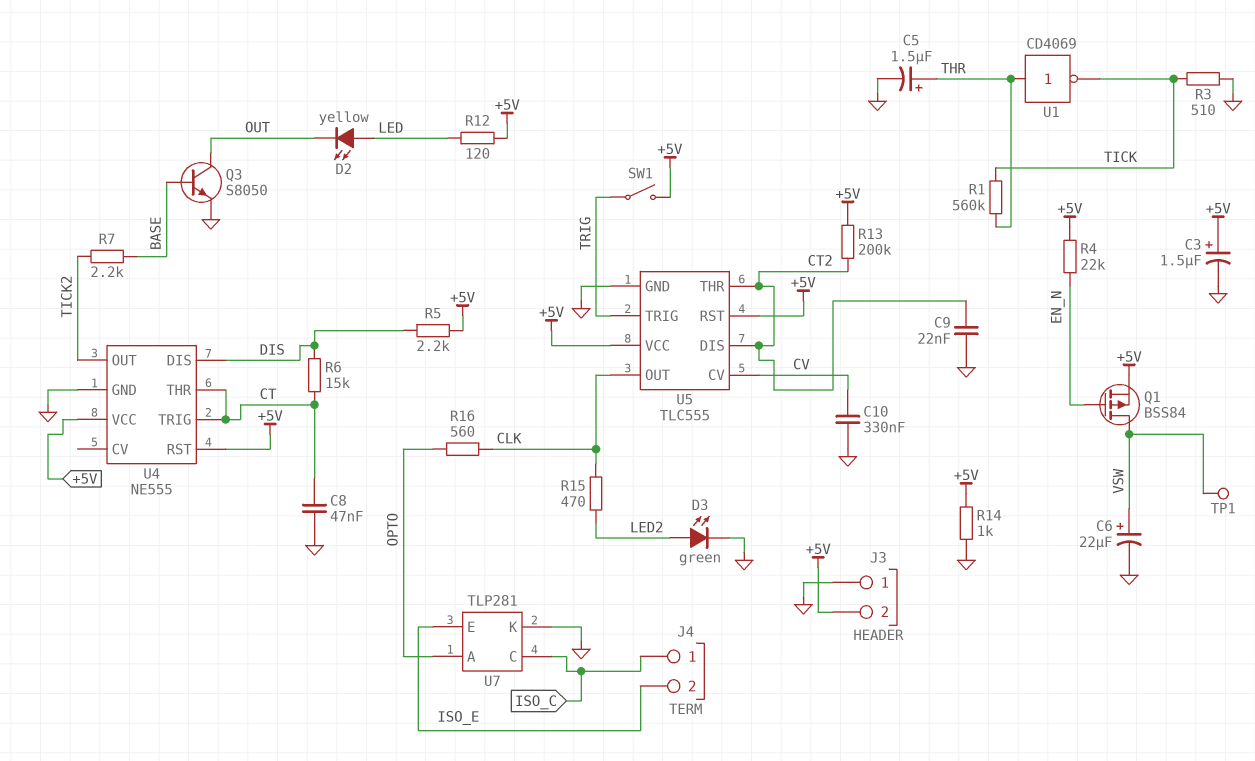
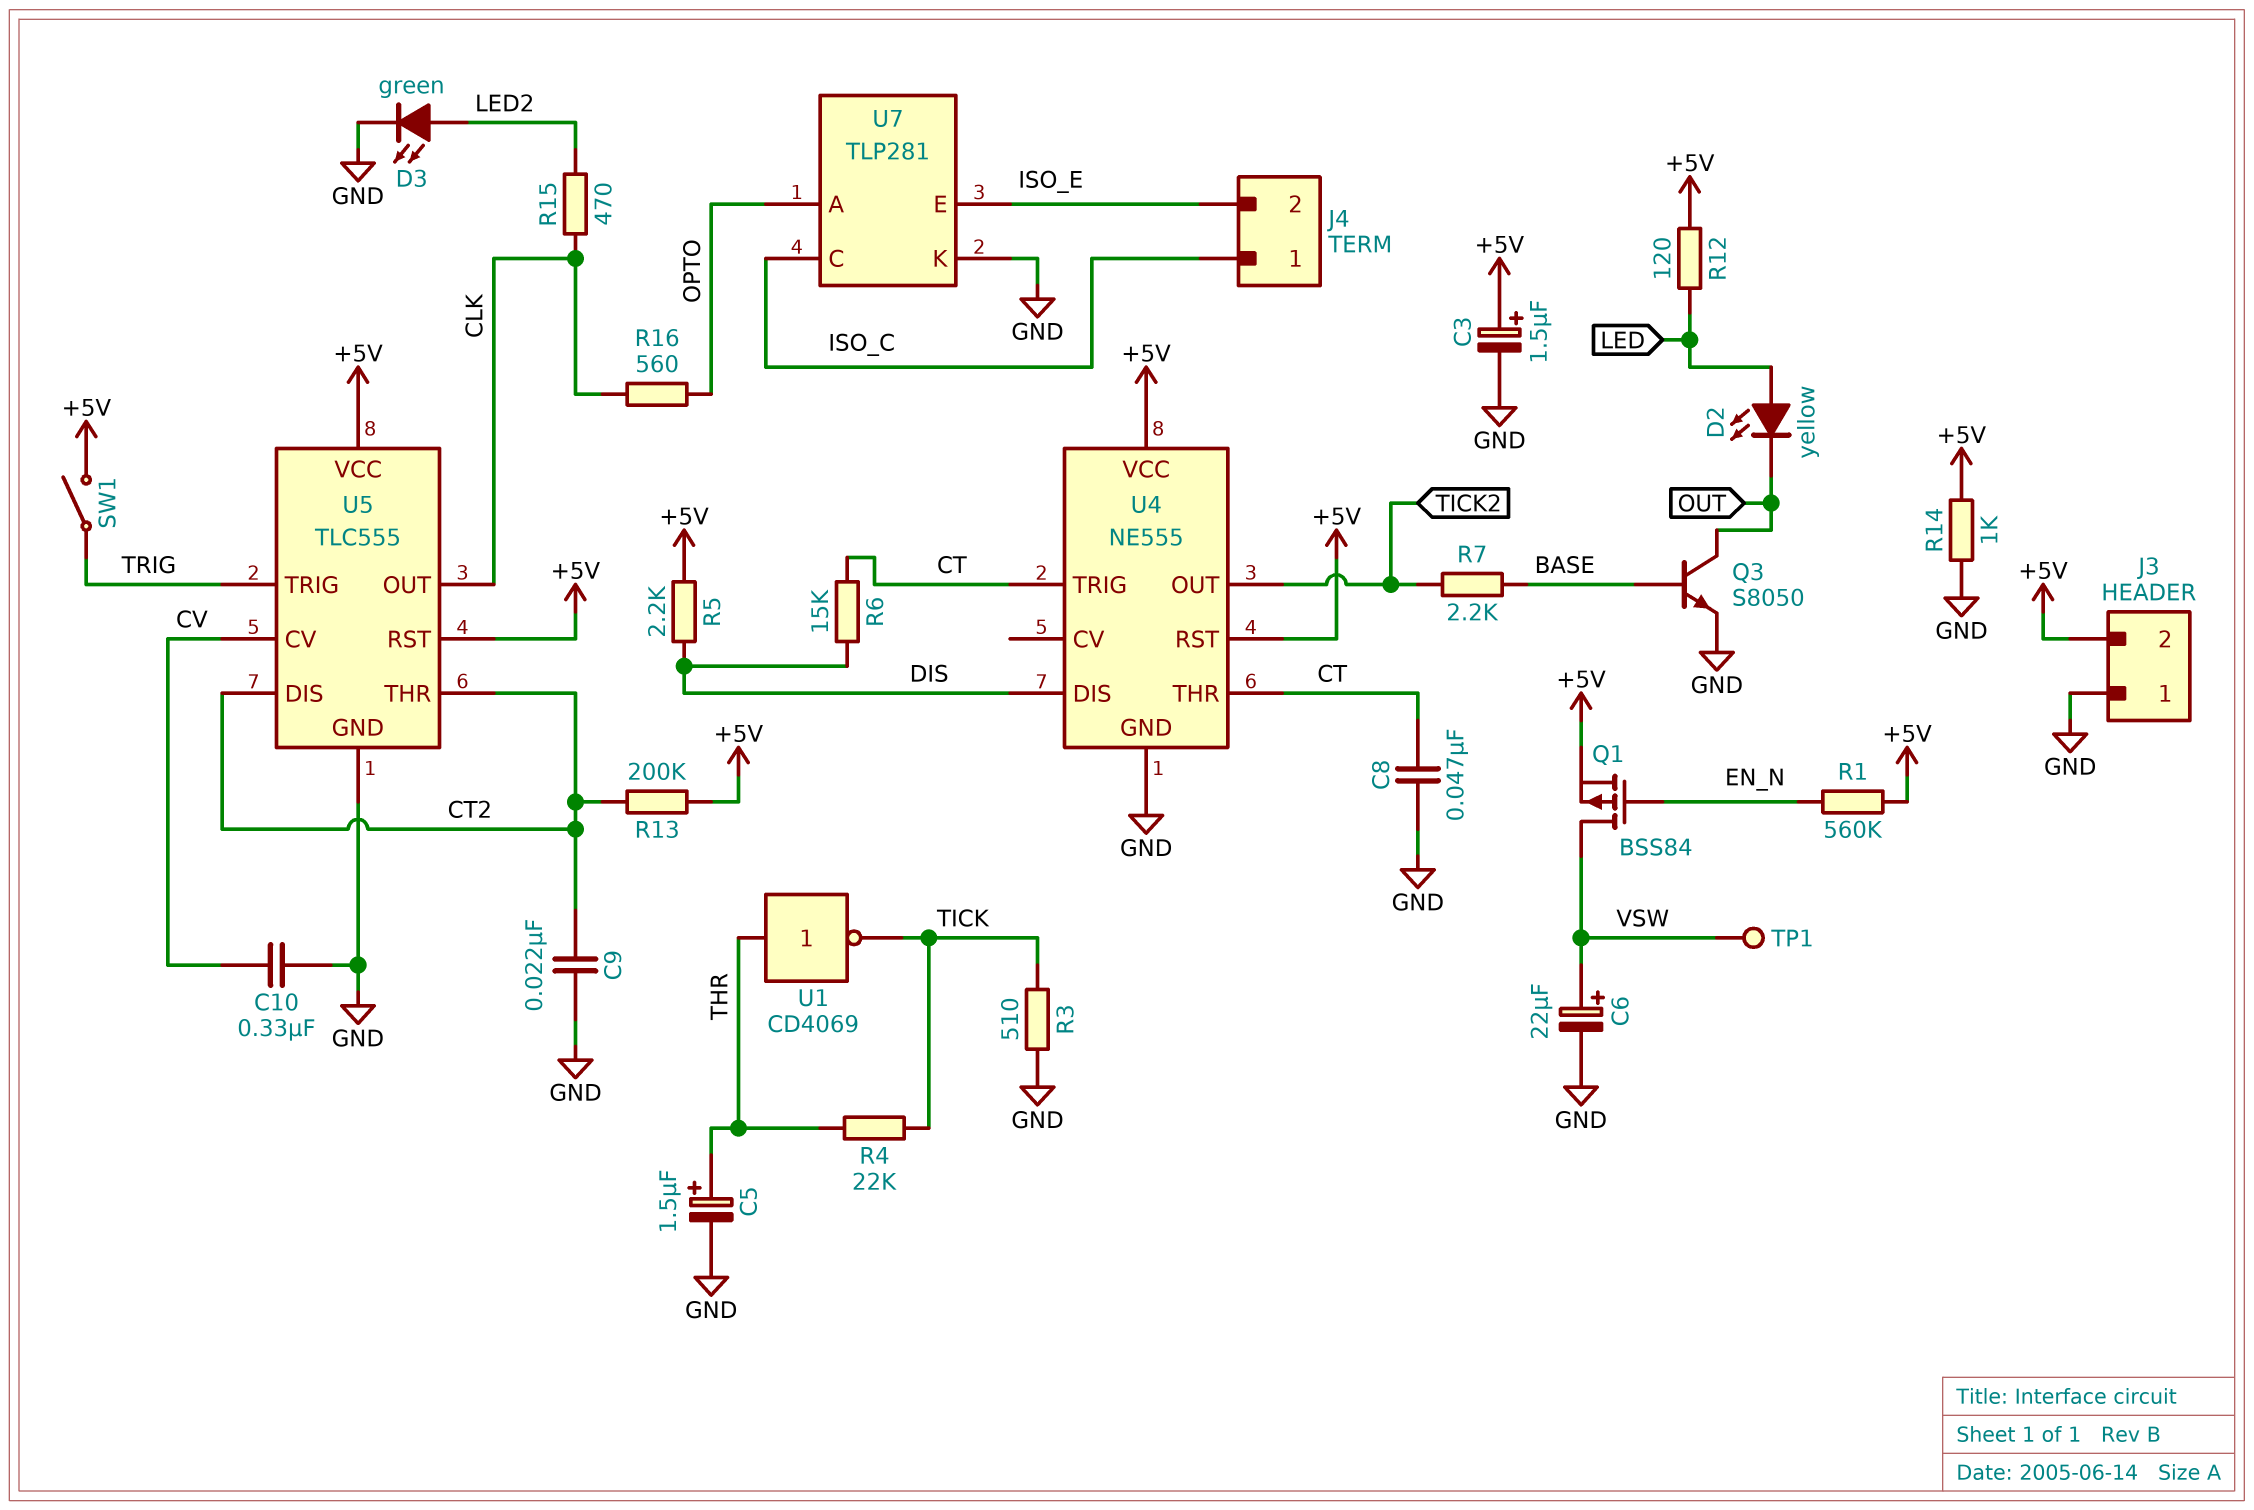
R1: 560k (THR, TICK) -> 560k (+5V, EN_N)
R4: 22k (+5V, EN_N) -> 22k (THR, TICK)

